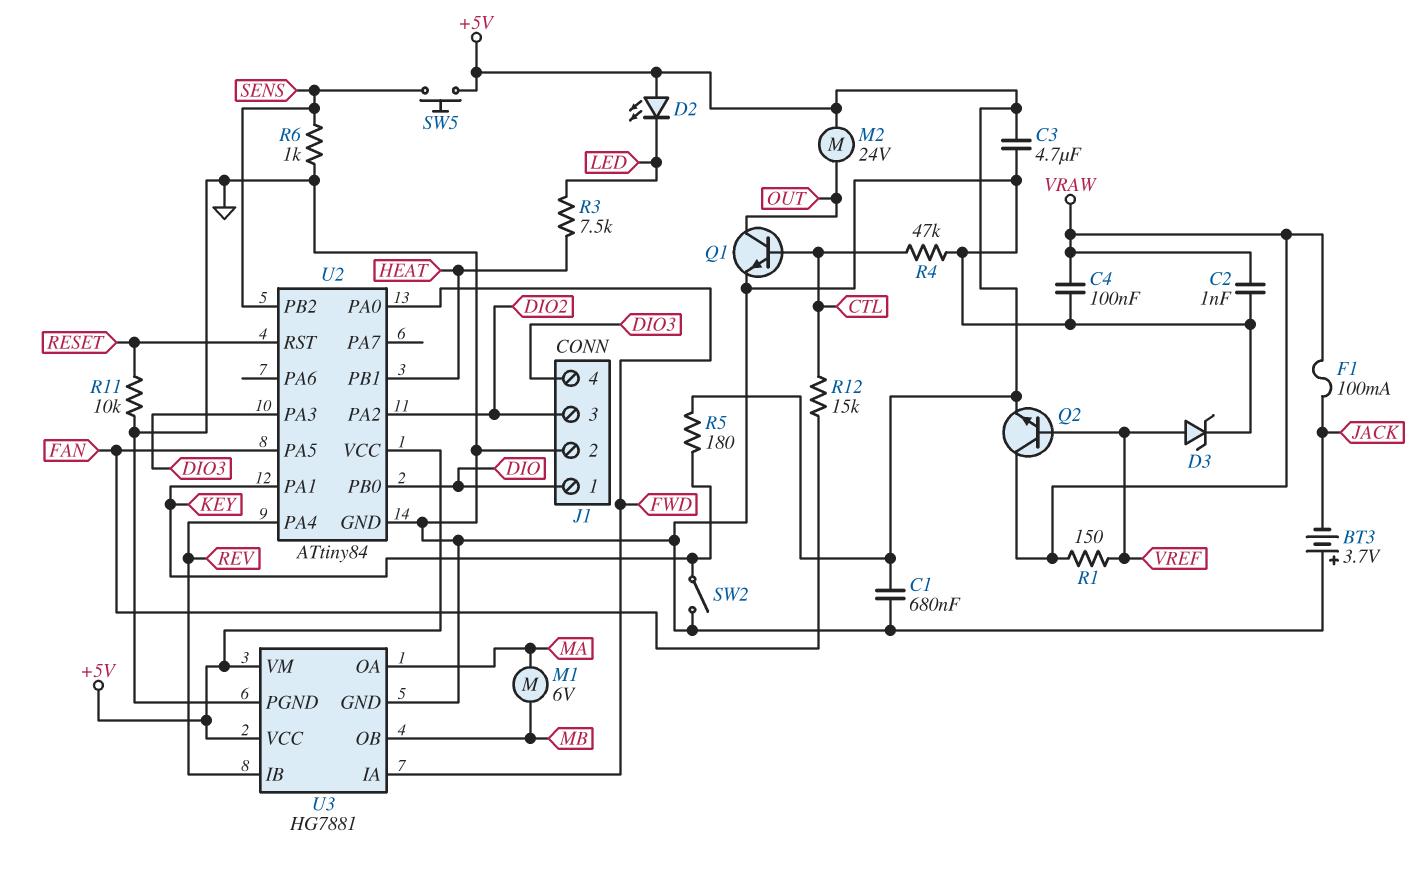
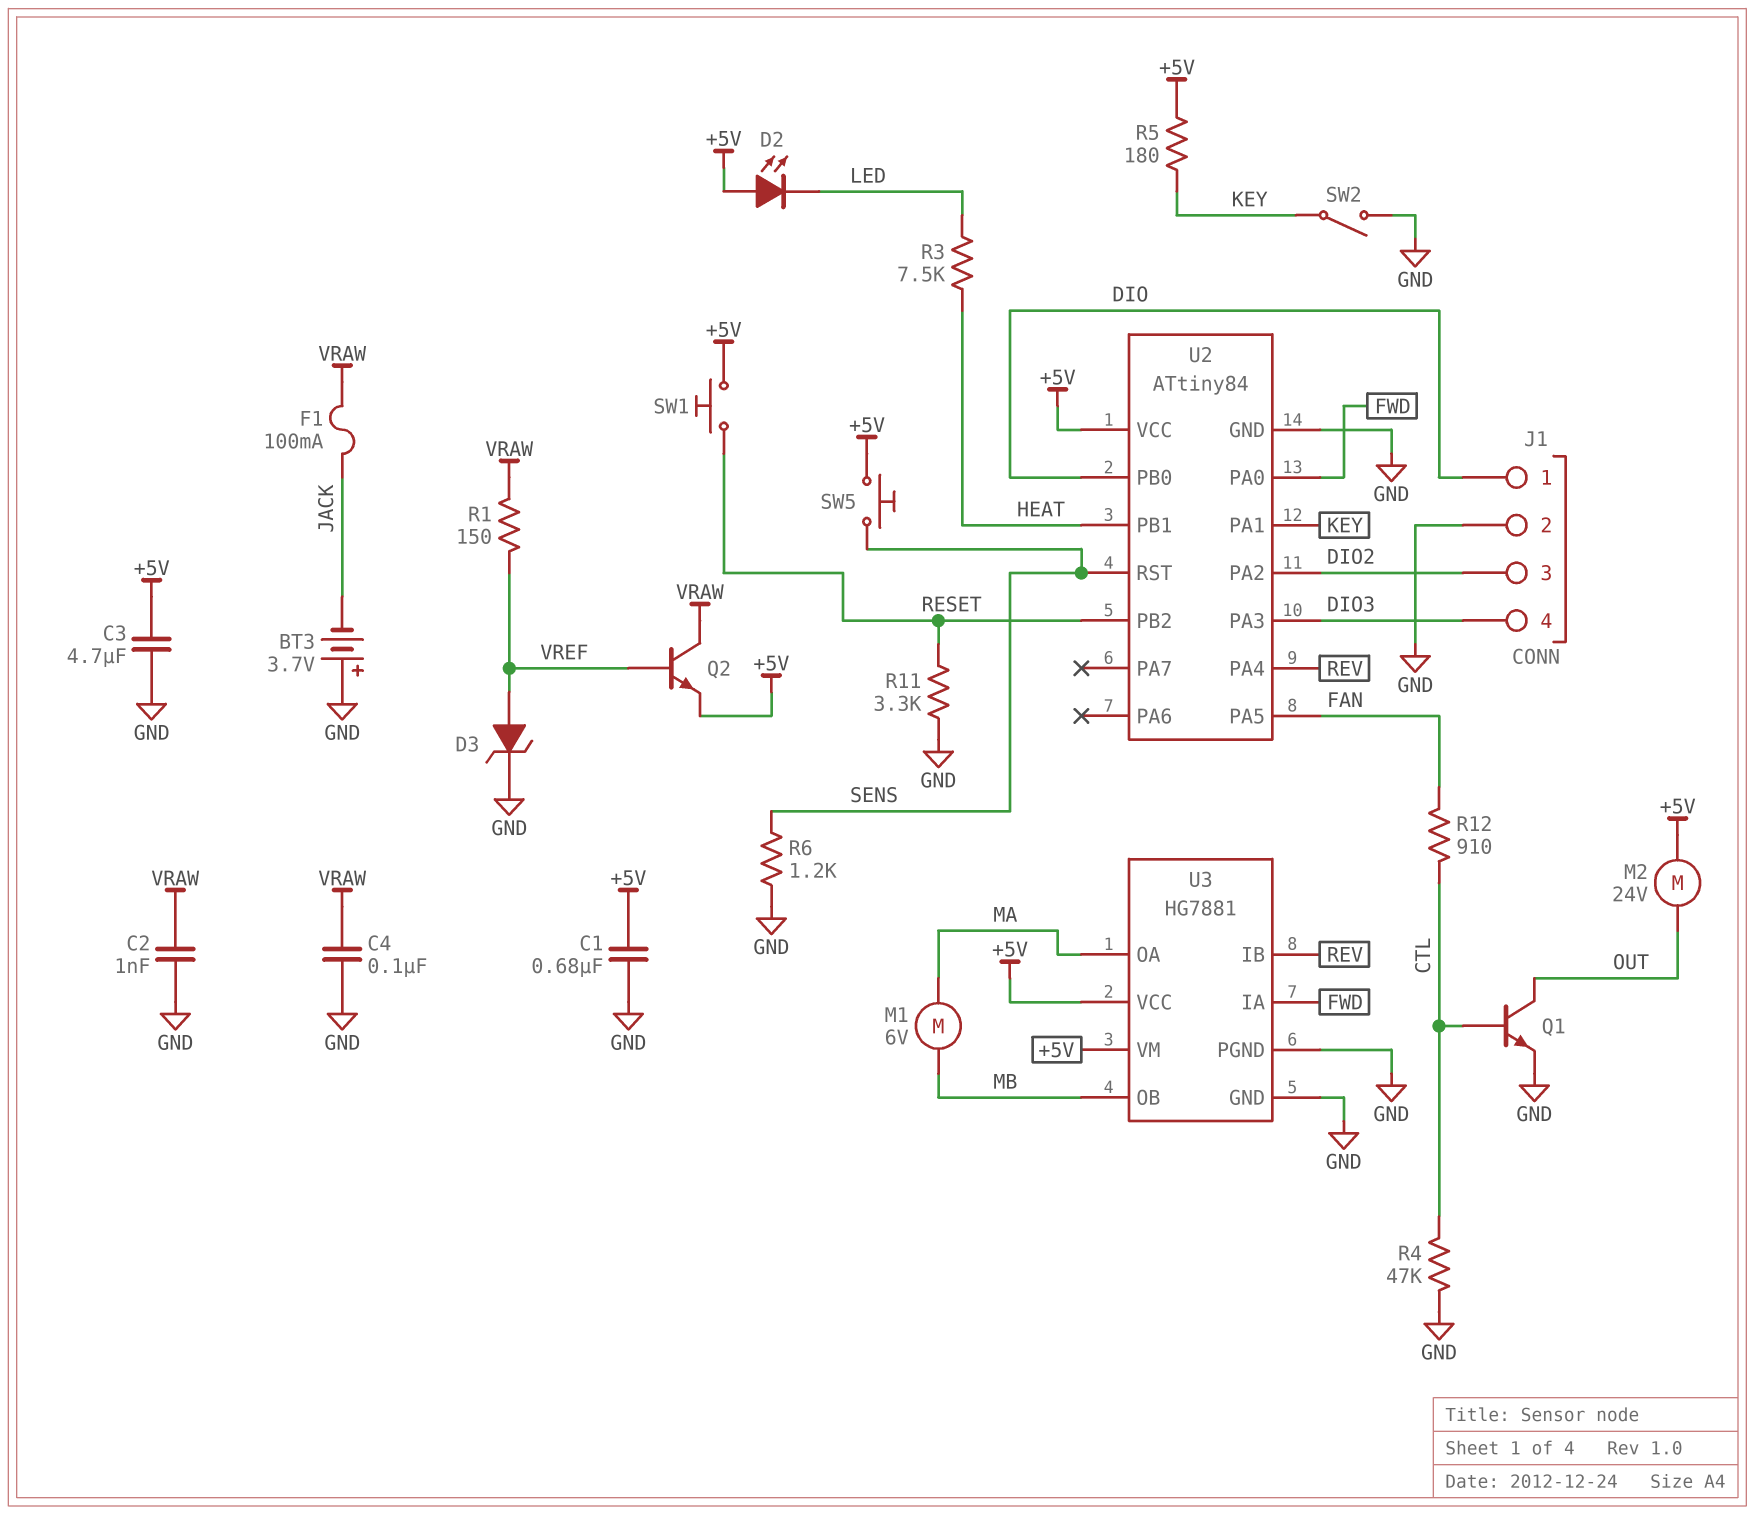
R6: 1k (GND, SENS) -> 1.2k (GND, SENS)
R11: 10k (GND, RESET) -> 3.3k (GND, RESET)
R12: 15k (CTL, FAN) -> 910 (CTL, FAN)
SW1: none -> button (+5V, RESET)
U2 pin PB2: SENS -> RESET
U2 pin RST: RESET -> SENS

